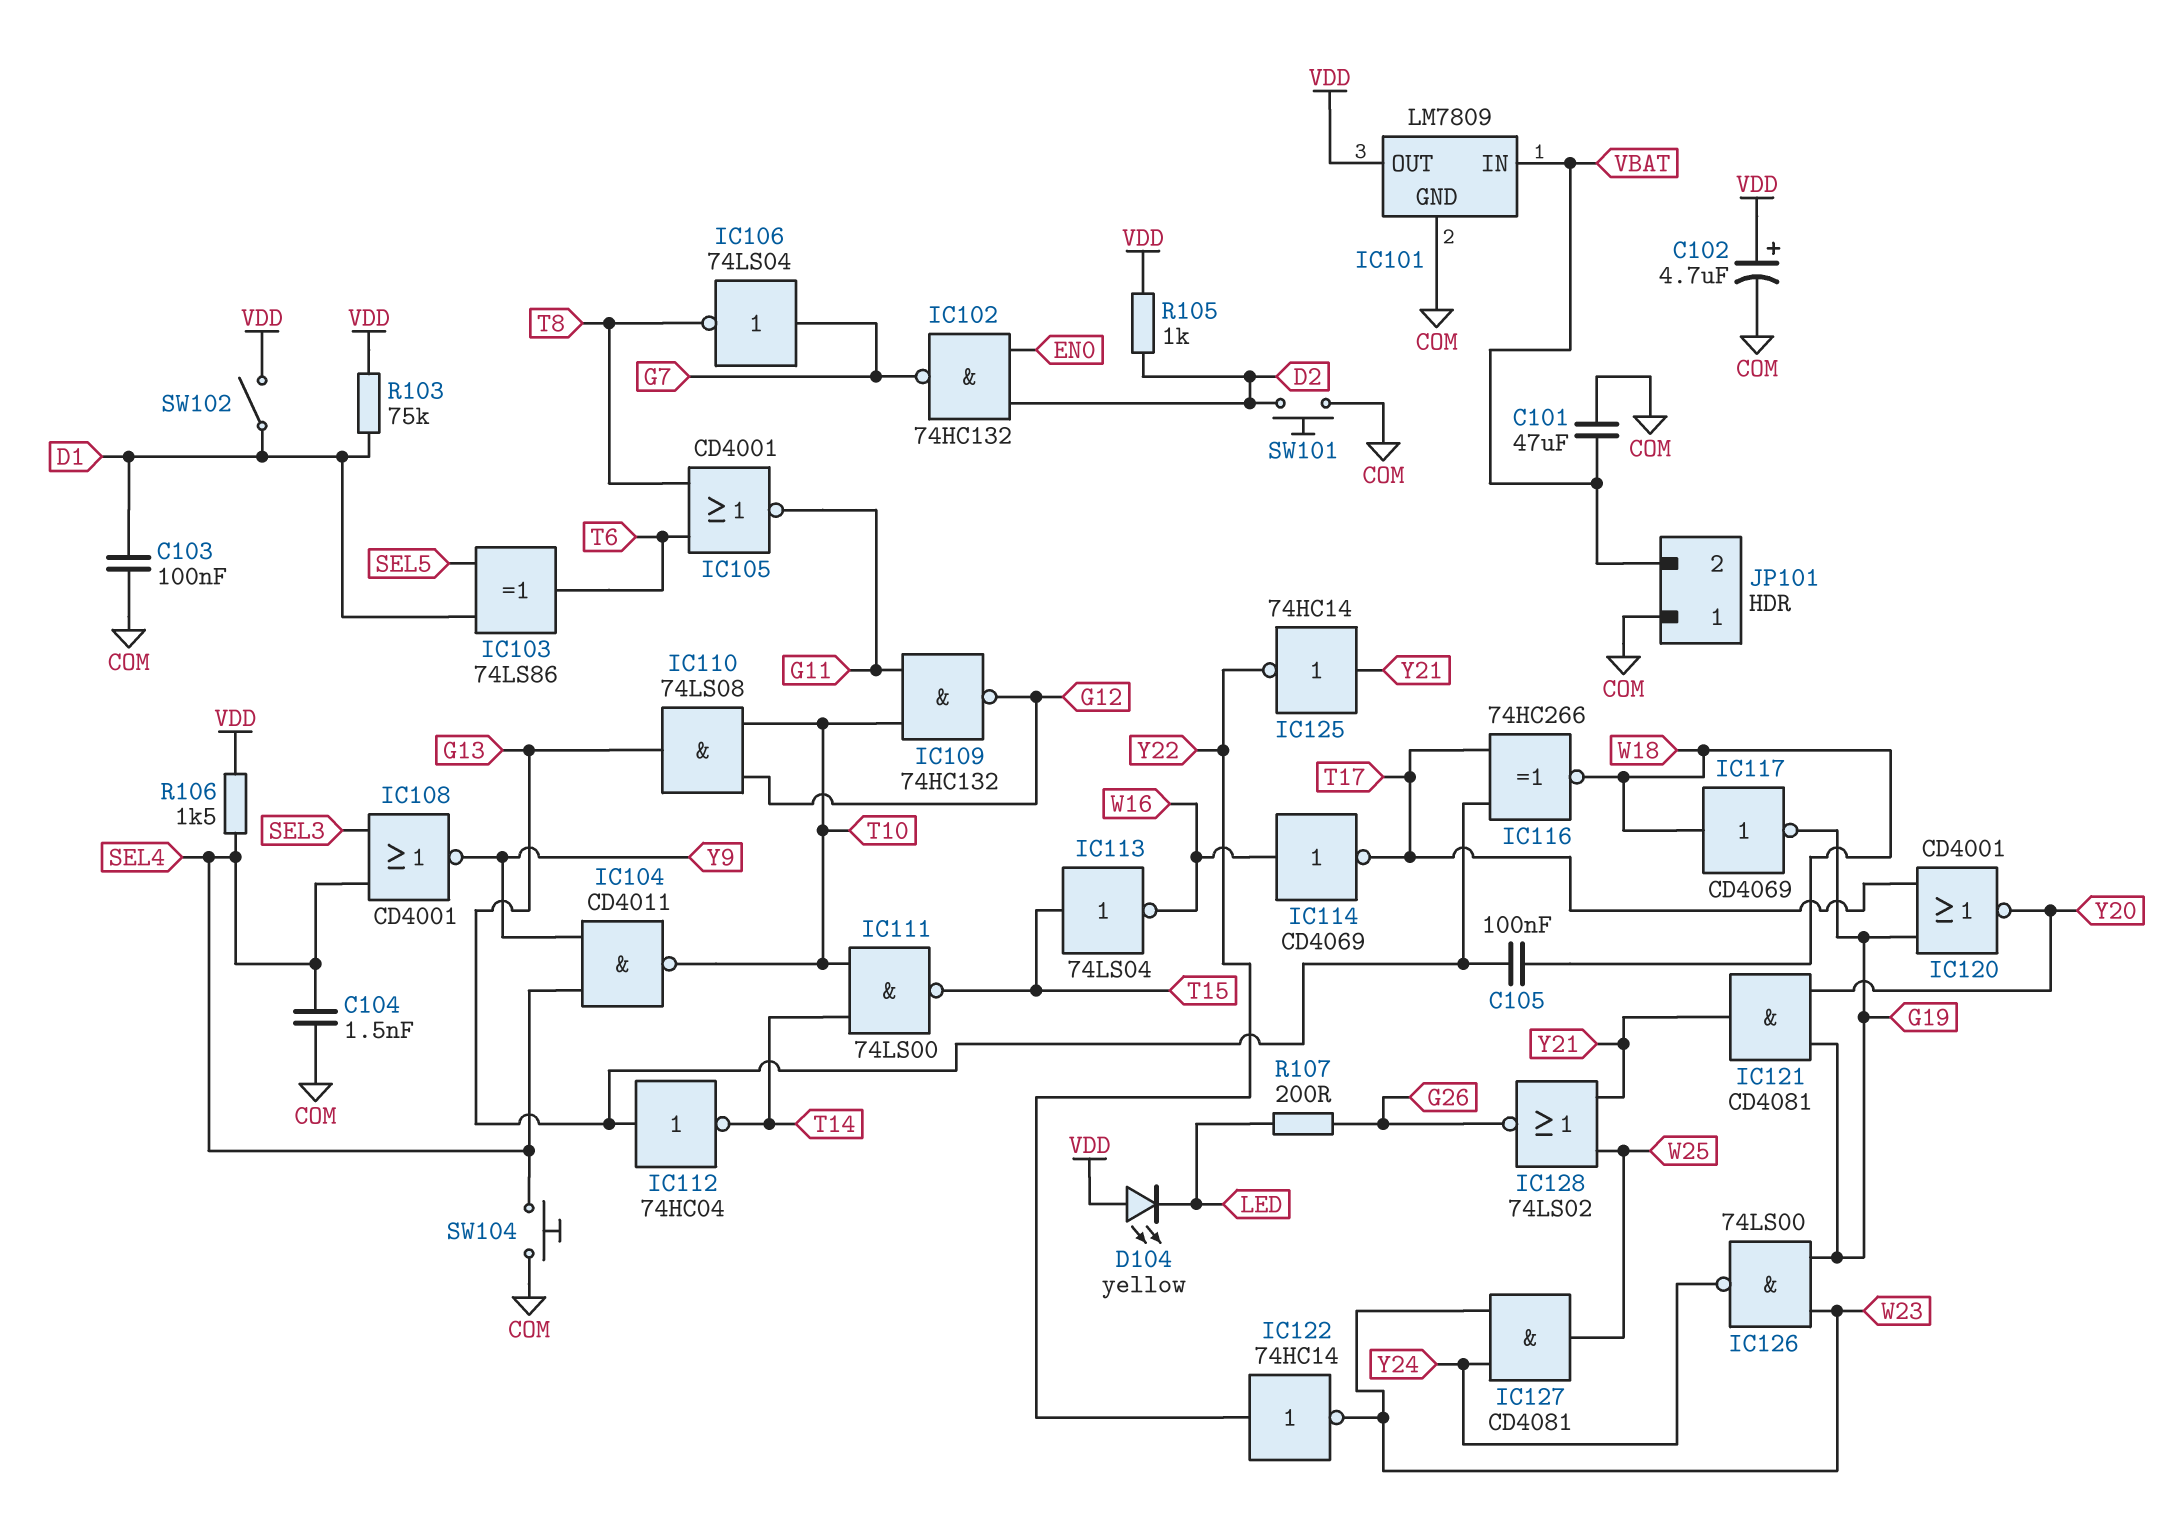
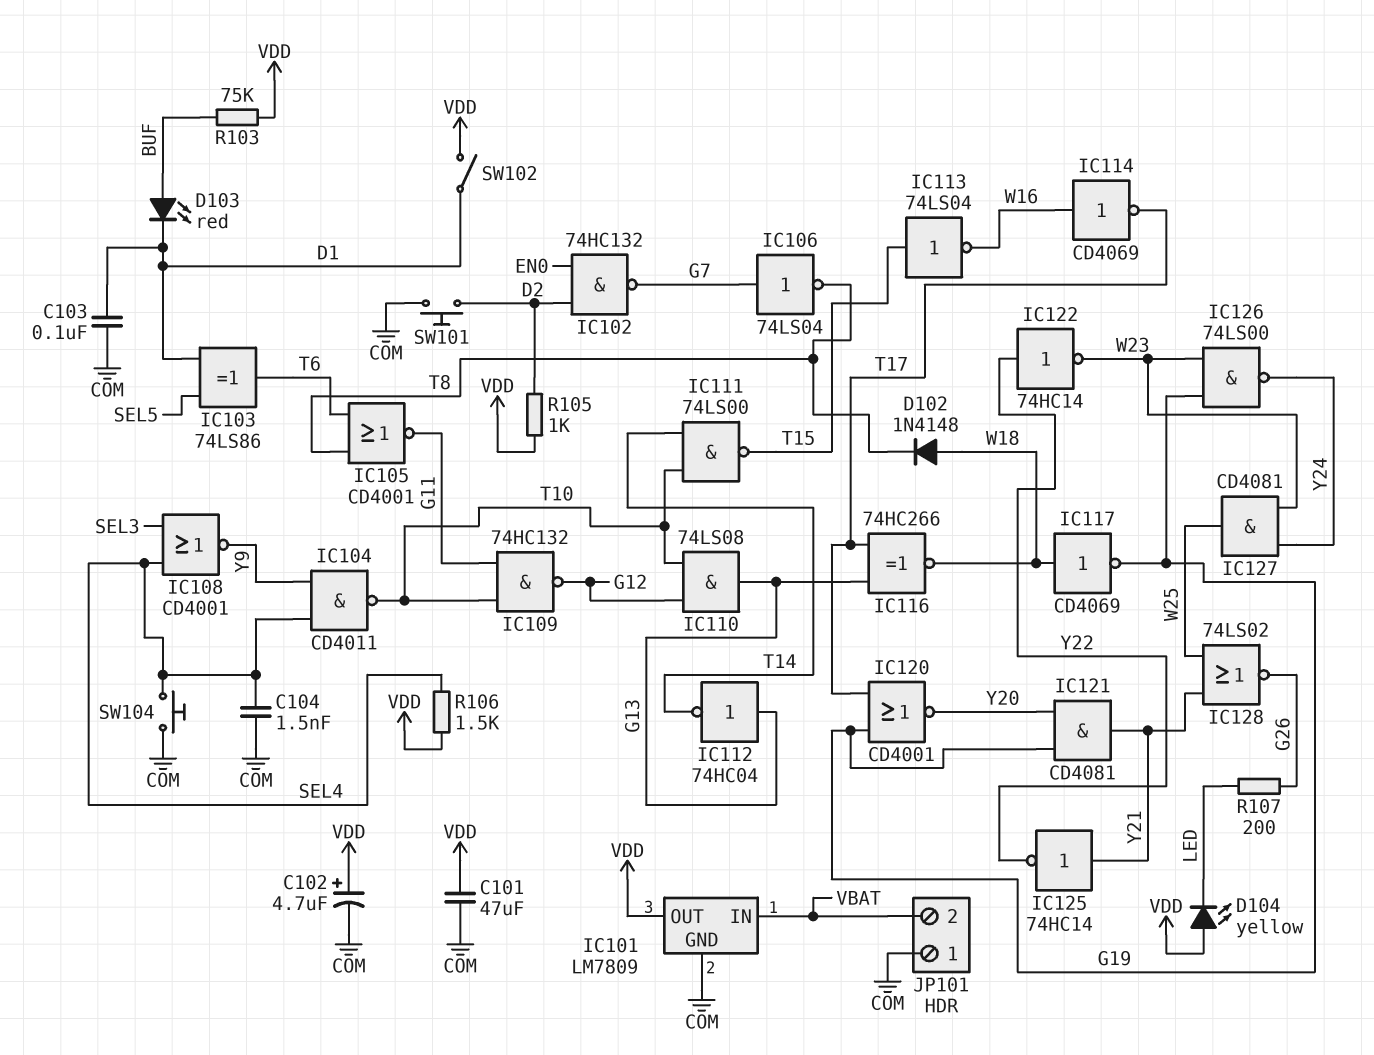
C101: 47uF (COM, VBAT) -> 47uF (COM, VDD)
C105: 100nF (G13, W18) -> none
D102: none -> diode 1N4148 (A W18, K T8)
D103: none -> LED red (A BUF, K D1)
R103: 75k (D1, VDD) -> 75k (BUF, VDD)

